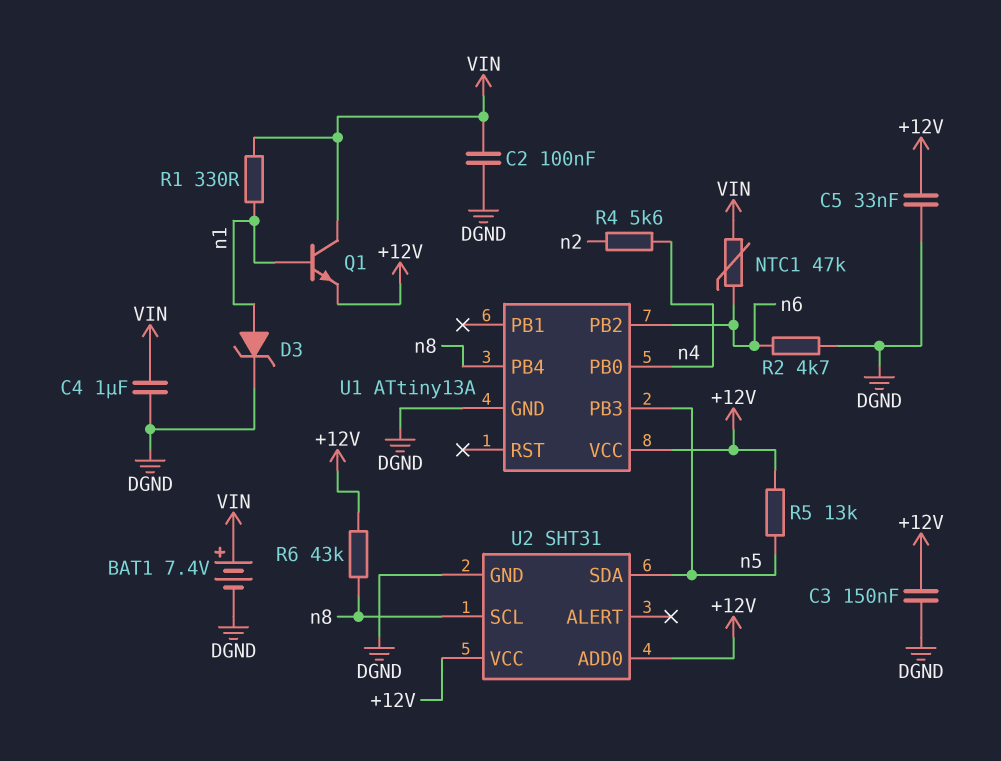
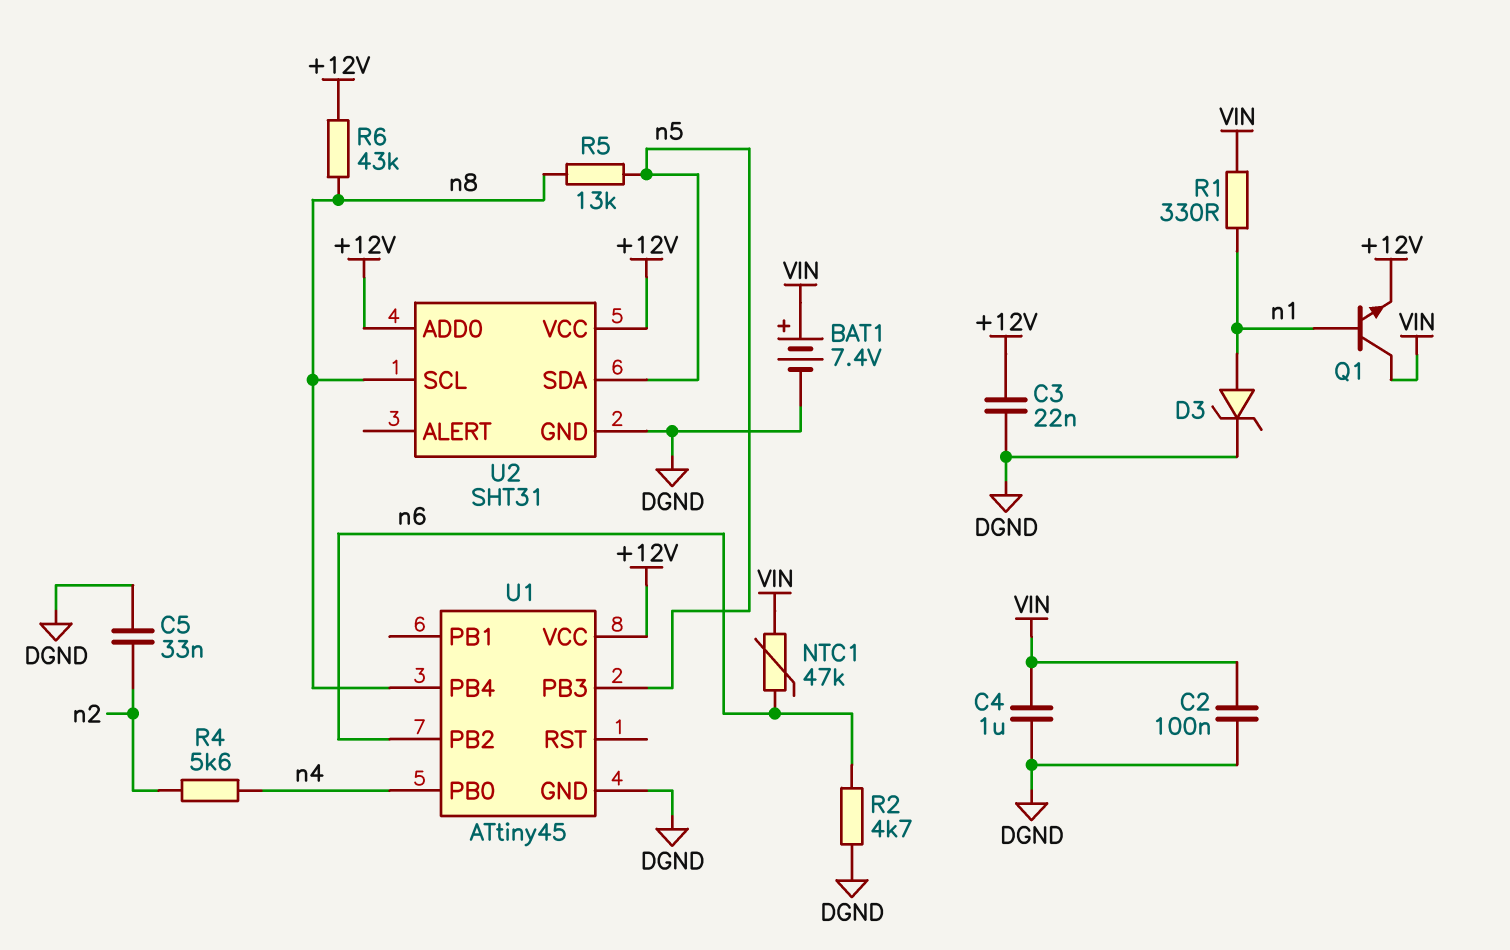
C3: 150nF (+12V, DGND) -> 22nF (+12V, DGND)
C5: 33nF (+12V, DGND) -> 33nF (DGND, n2)
R5: 13k (+12V, n5) -> 13k (n5, n8)
U1: ATtiny13A -> ATtiny45

